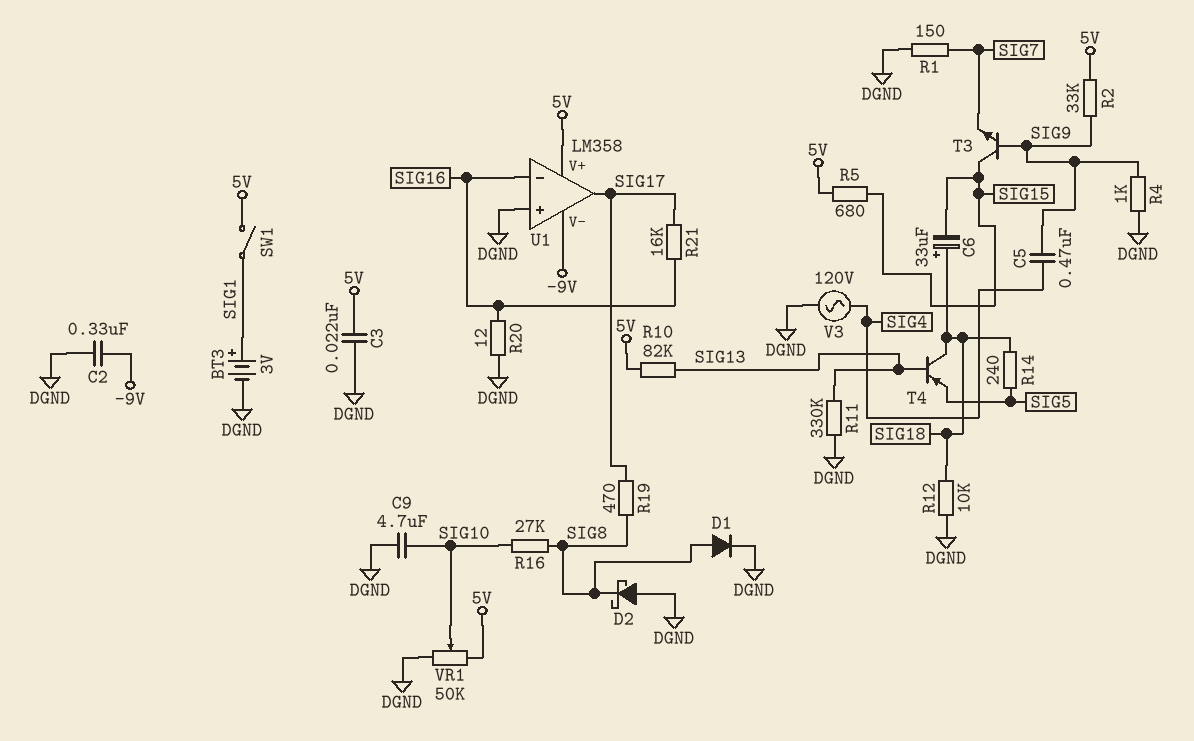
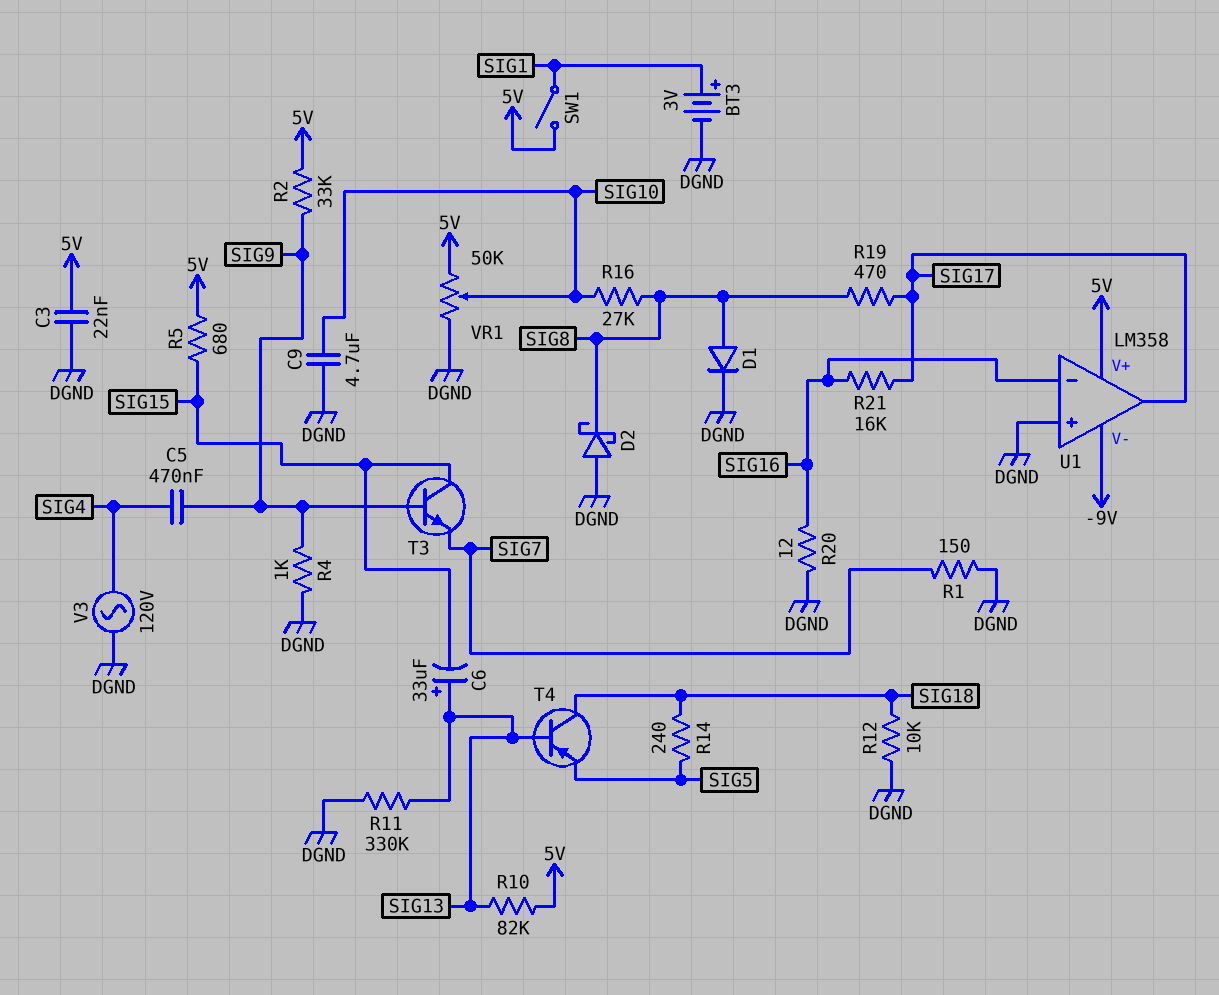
C2: 330nF (-9V, DGND) -> none
C6: 33uF (plus SIG18, minus SIG15) -> 33uF (plus SIG13, minus SIG15)

